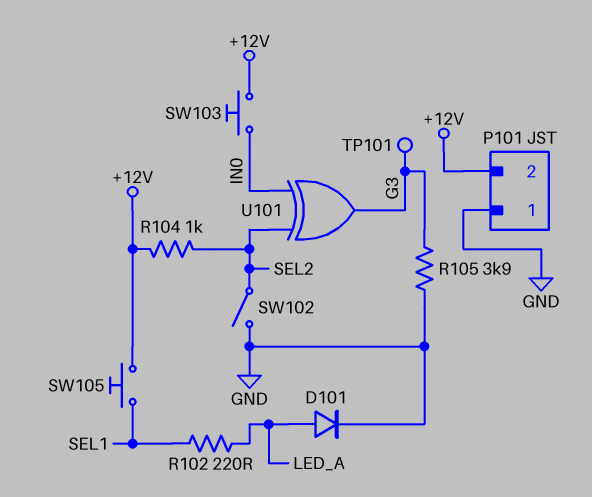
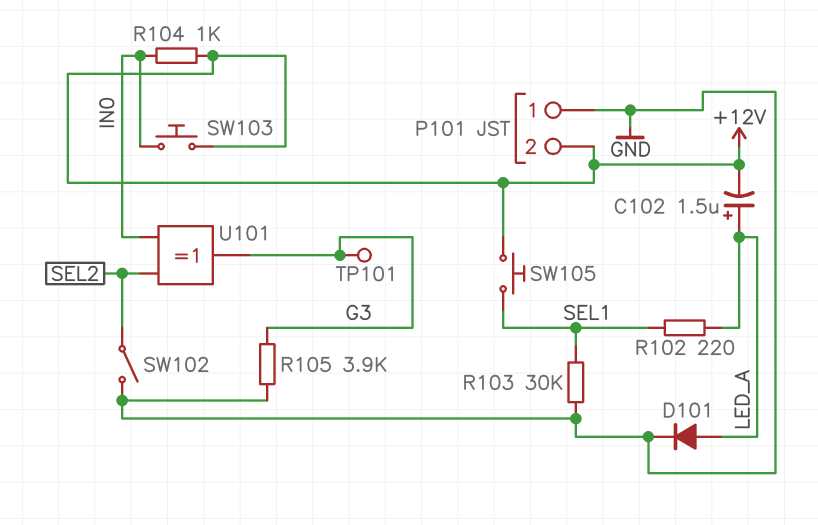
C102: none -> 1.5uF (plus LED_A, minus +12V)
R103: none -> 30k (GND, SEL1)
R104: 1k (+12V, SEL2) -> 1k (+12V, IN0)

